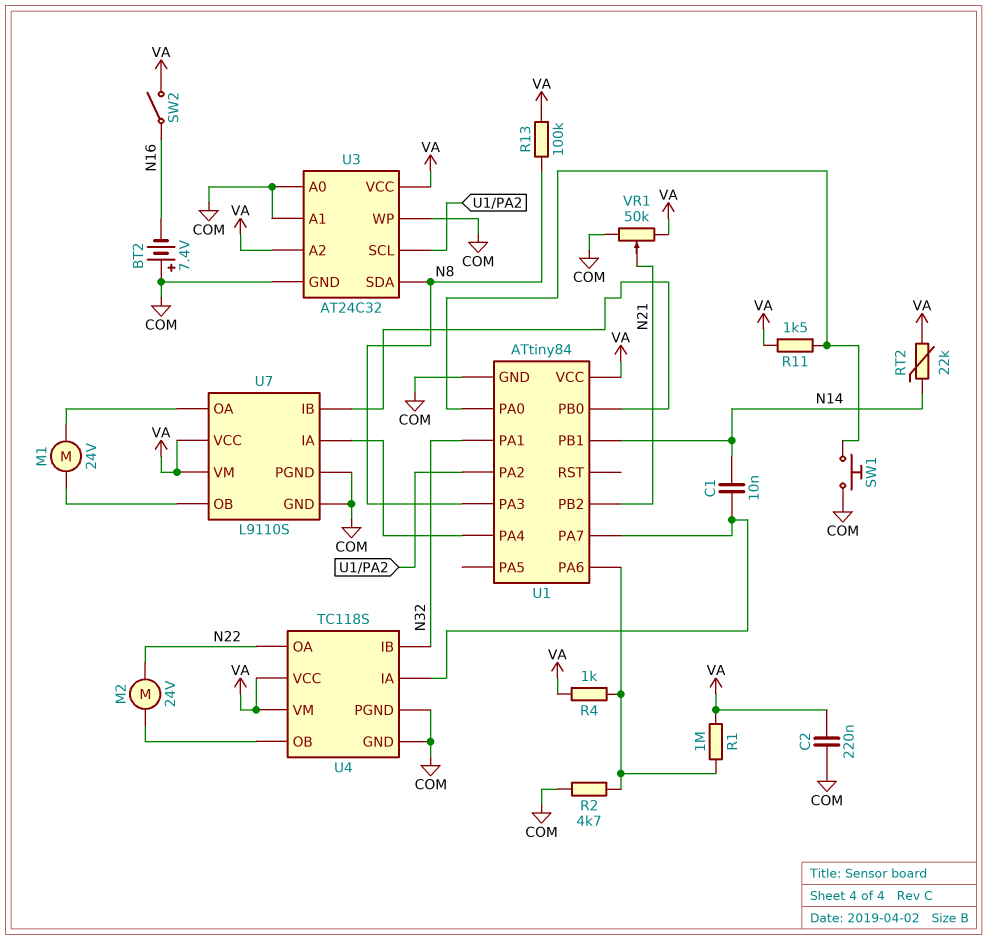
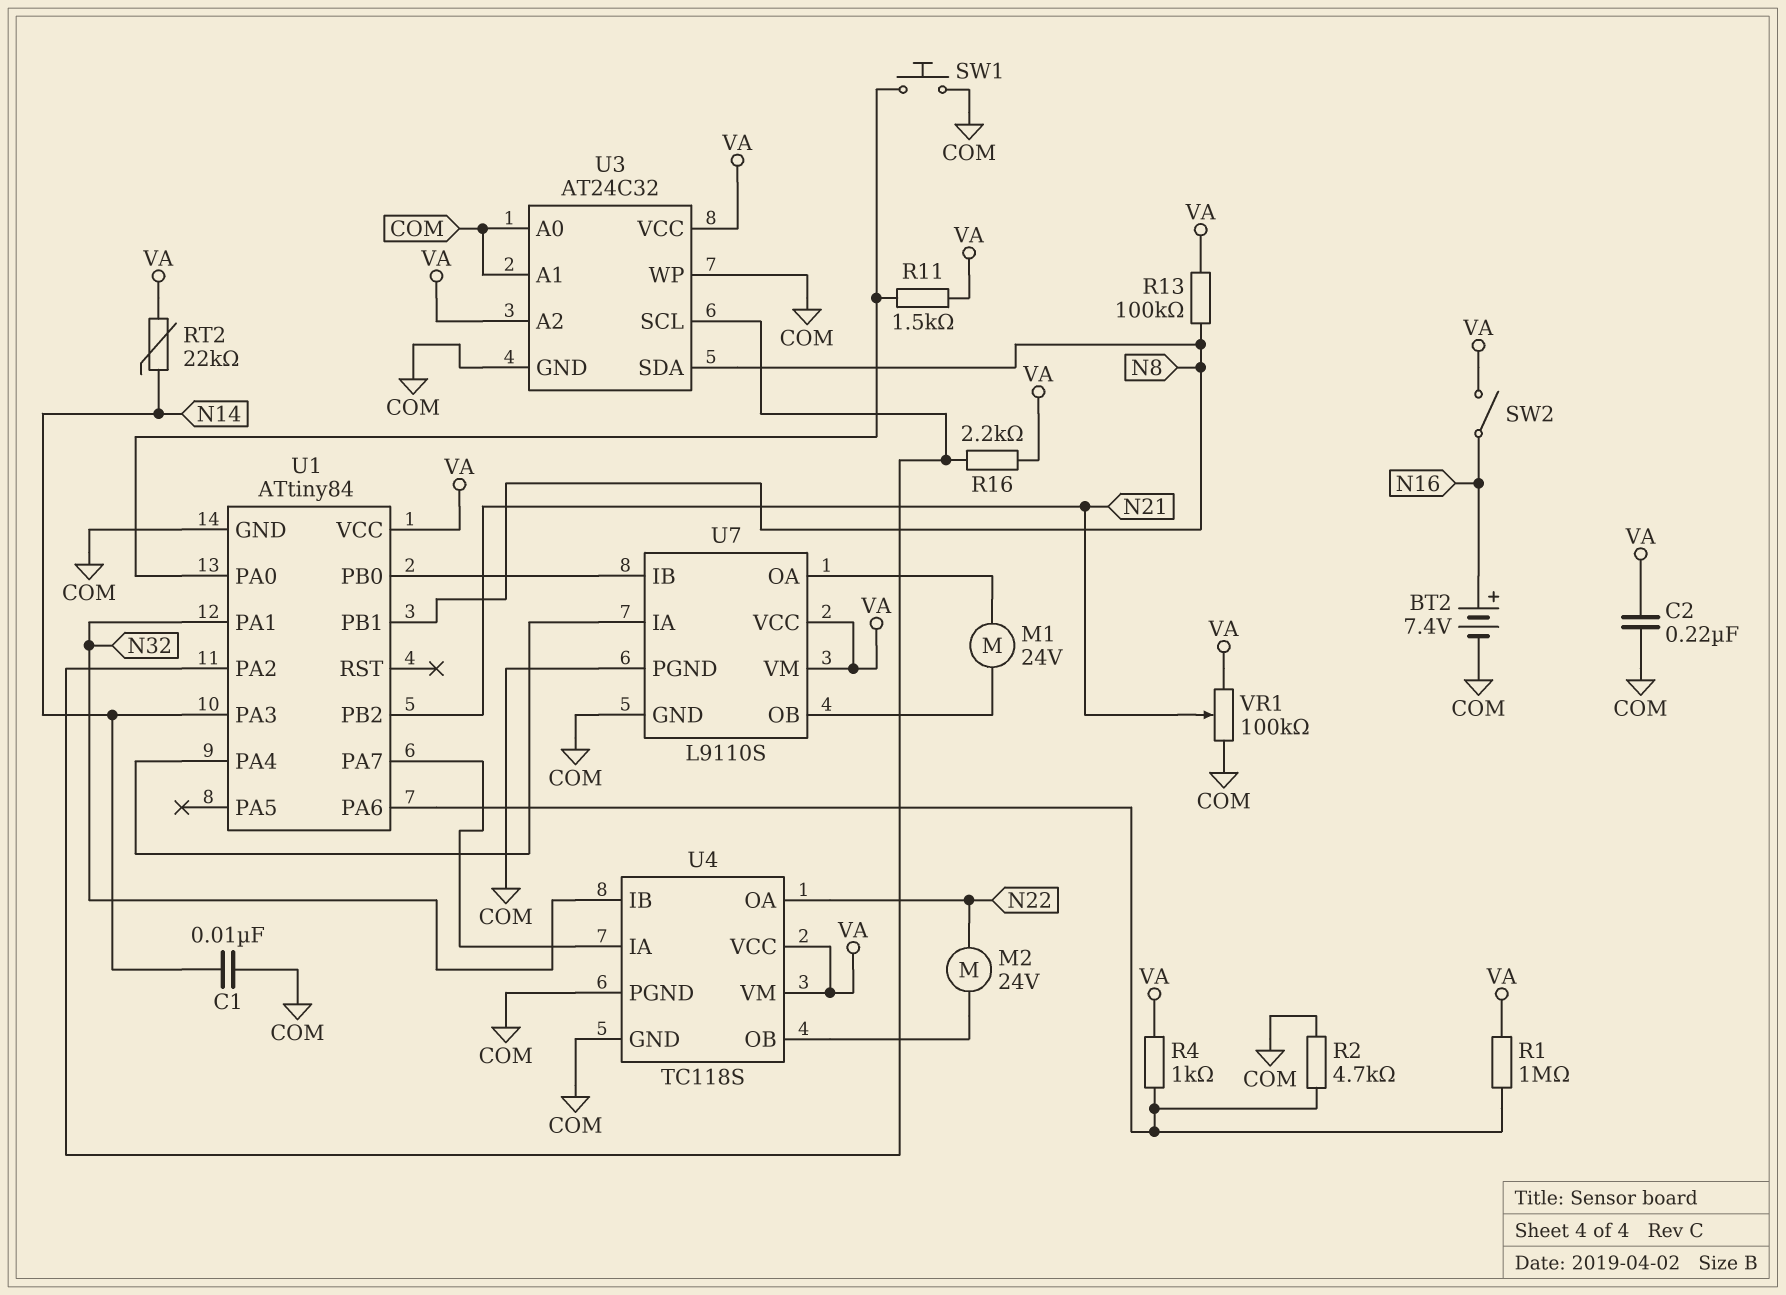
BT2: 7.4V (plus COM, minus N16) -> 7.4V (plus N16, minus COM)
C1: 10nF (N14, U1/PA7) -> 10nF (COM, N14)
R16: none -> 2.2k (U1/PA2, VA)
U1 pin PA3: N8 -> N14
U1 pin PB1: N14 -> N8
VR1: 50k (COM, VA, wiper N21) -> 100k (COM, VA, wiper N21)

